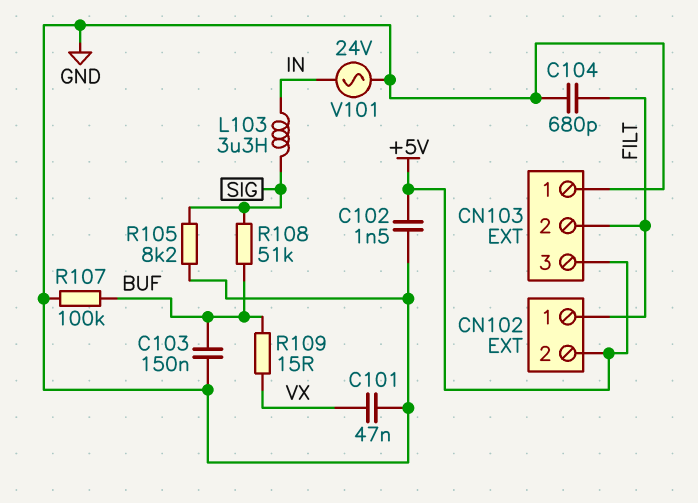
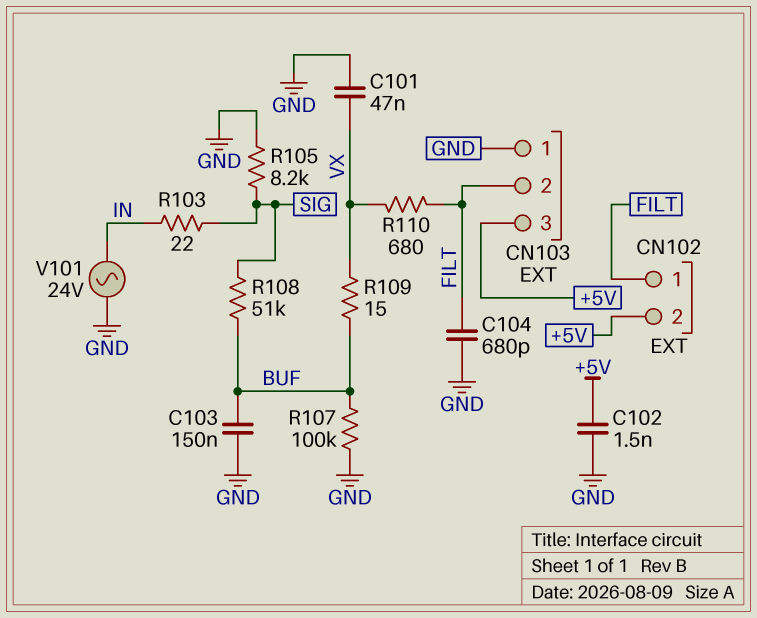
L103: 3.3uH (IN, SIG) -> none
R103: none -> 22 (IN, SIG)
R110: none -> 680 (FILT, VX)

